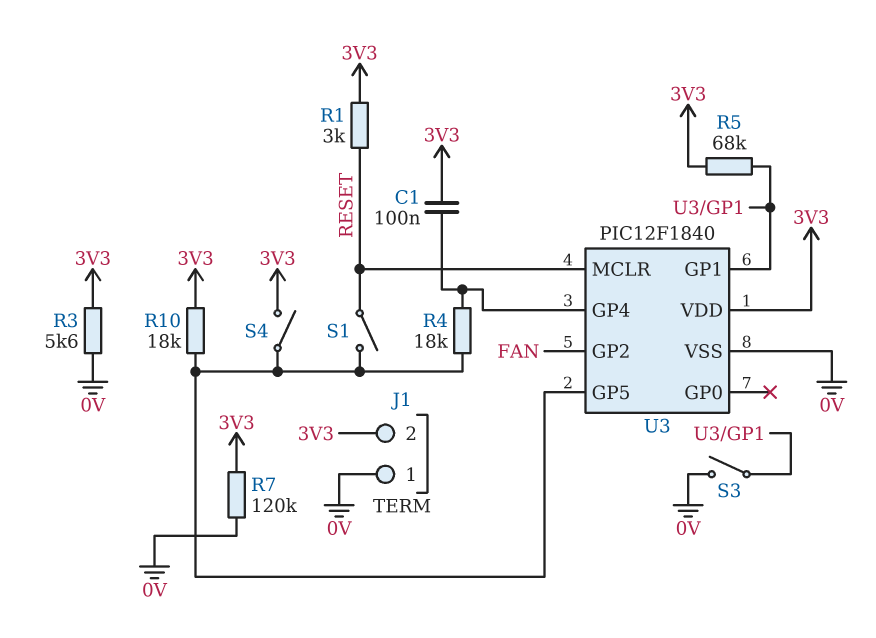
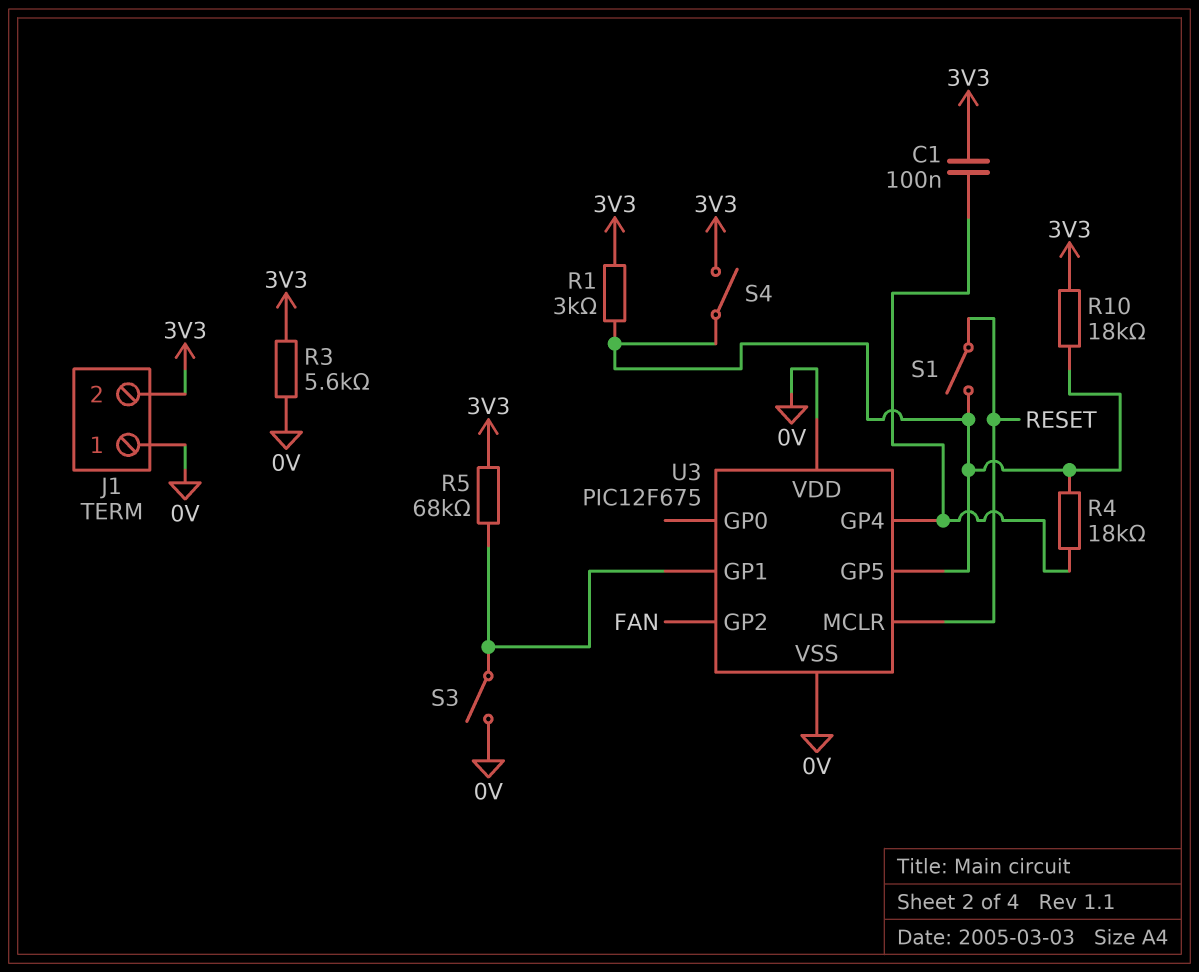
R1: 3k (3V3, RESET) -> 3k (3V3, U3/GP5)
R7: 120k (0V, 3V3) -> none
U3: PIC12F1840 -> PIC12F675
U3 pin VDD: 3V3 -> 0V

